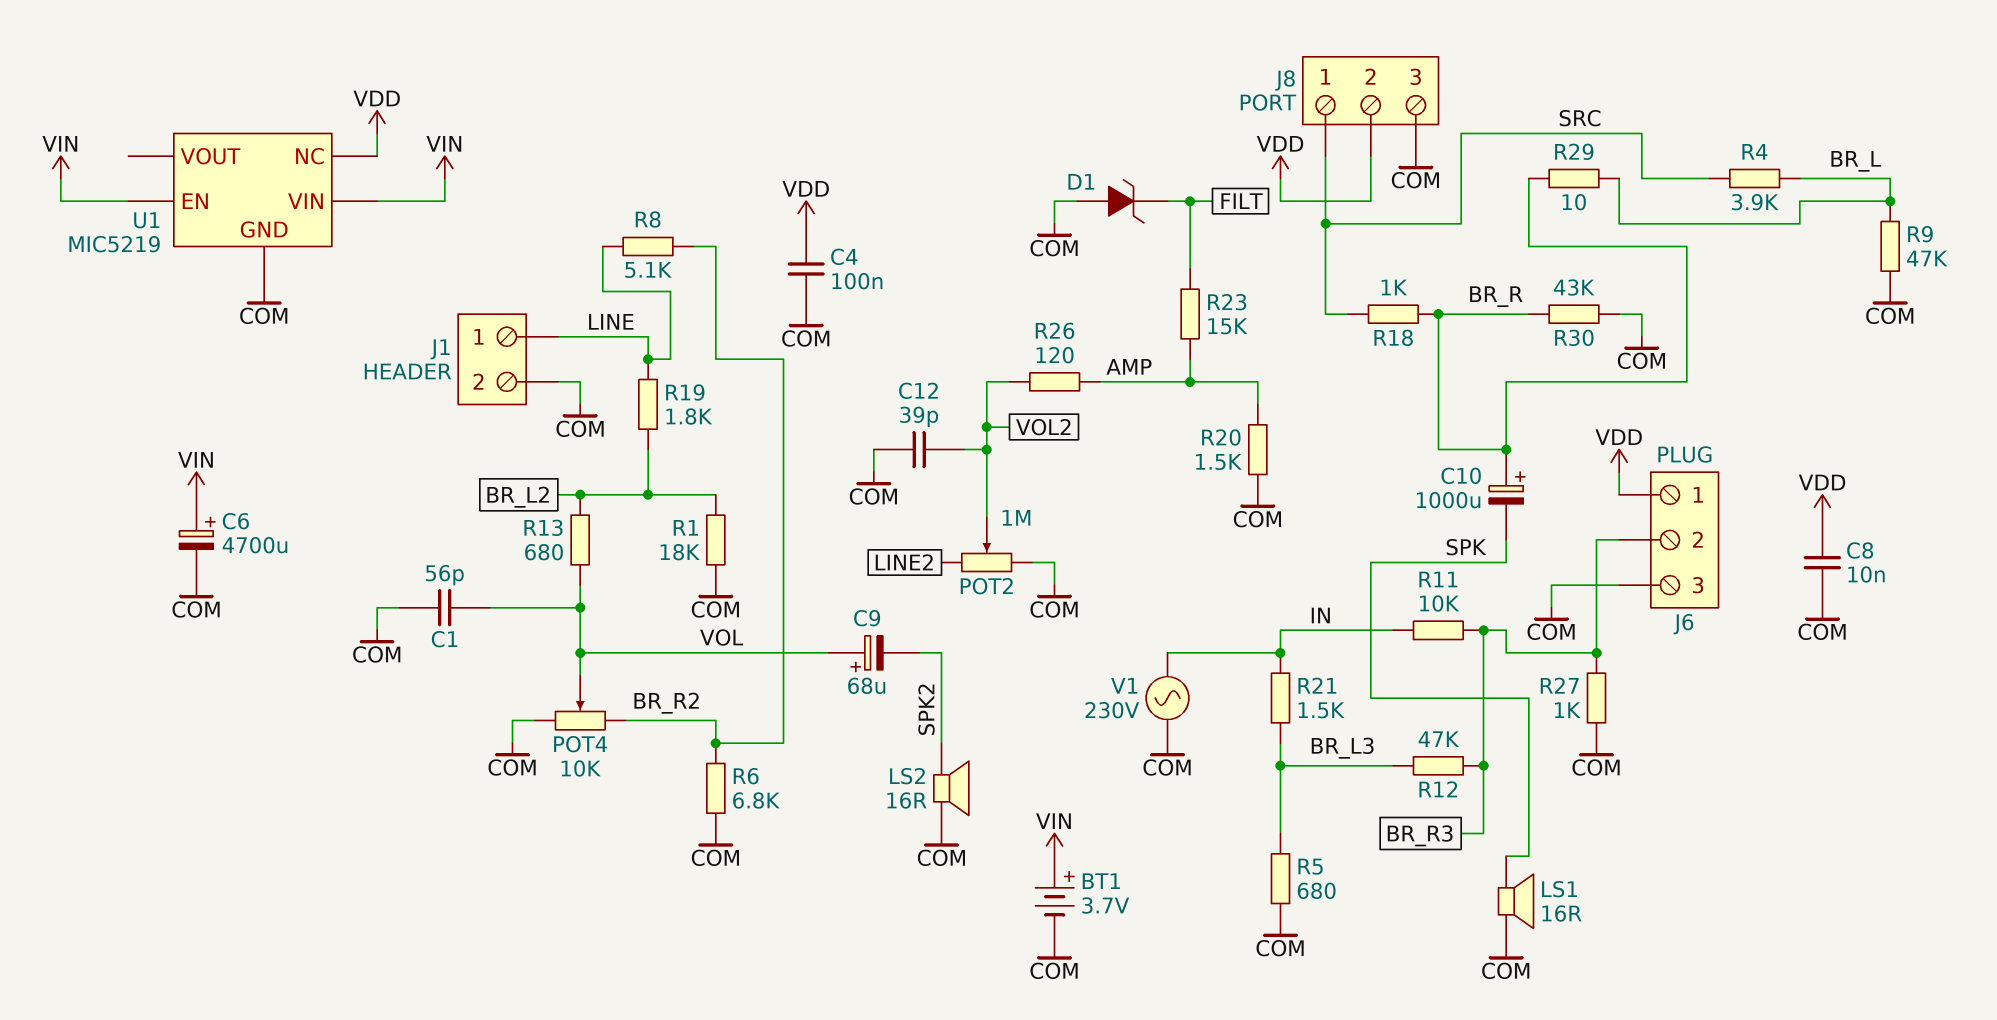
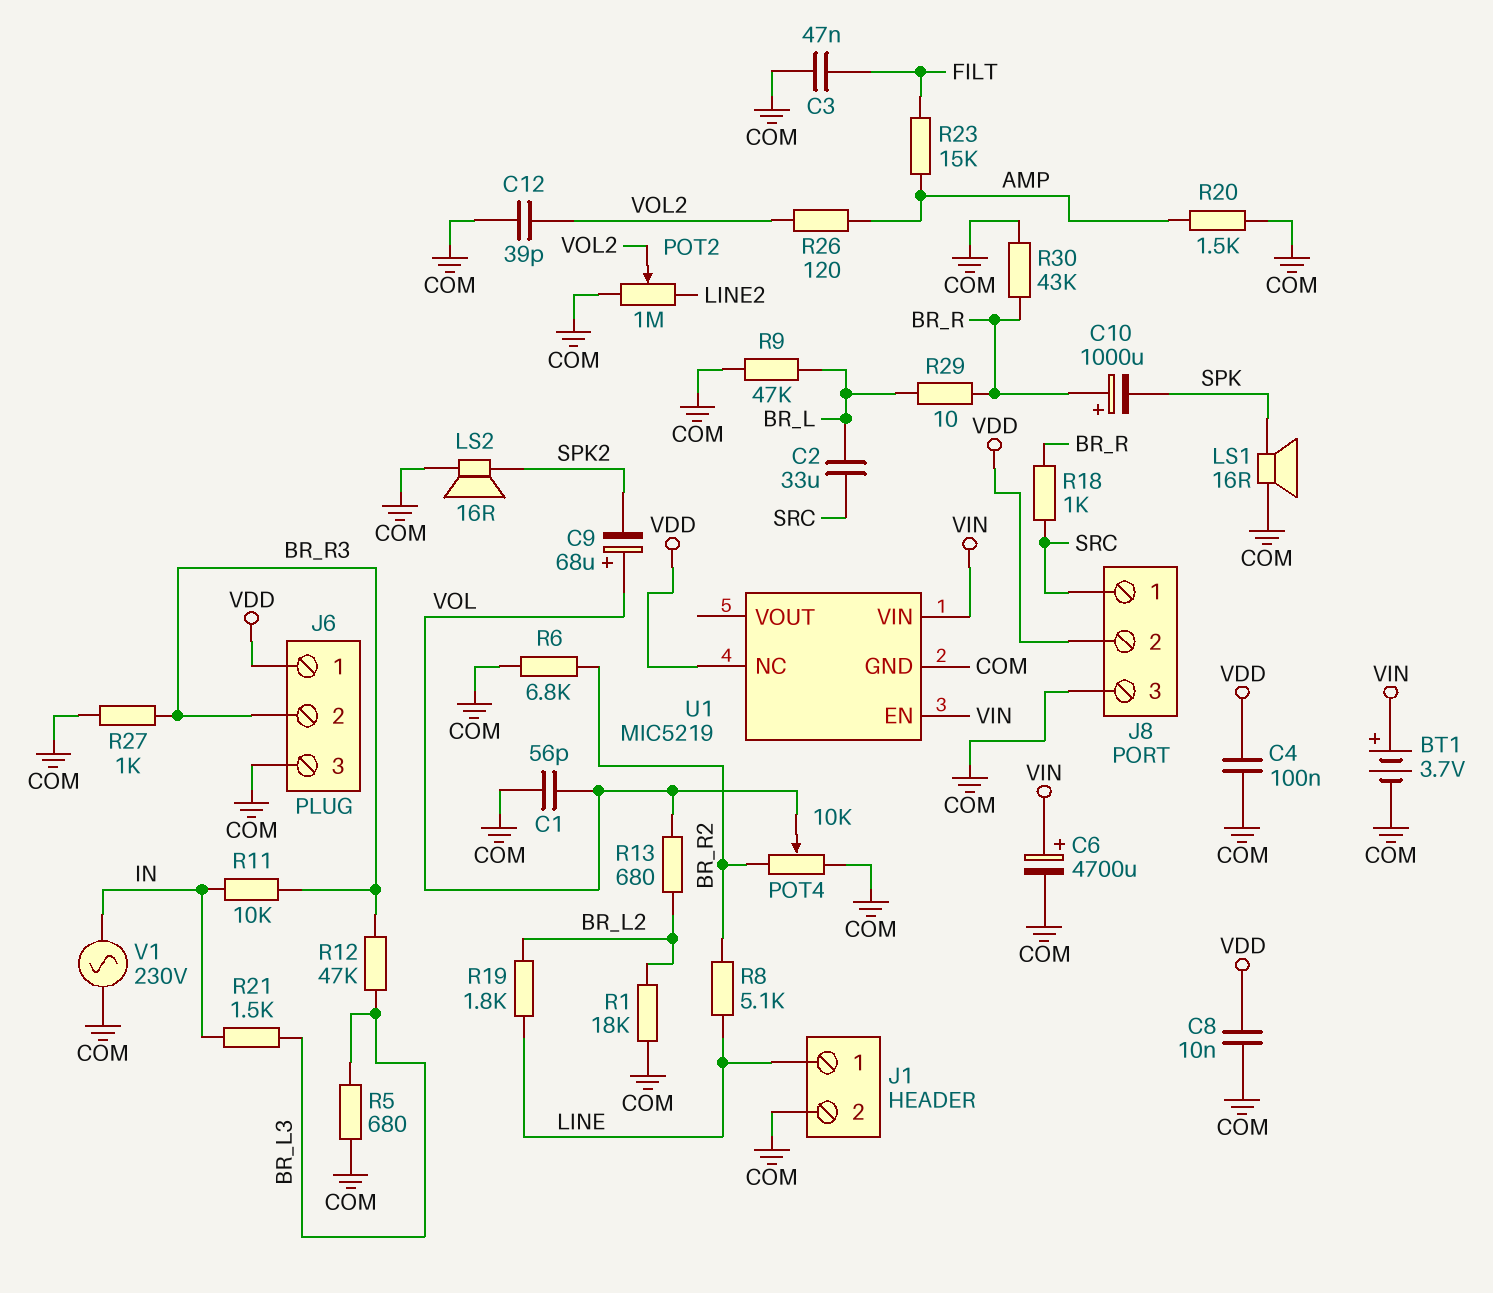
C2: none -> 33uF (BR_L, SRC)
C3: none -> 47nF (COM, FILT)
D1: zener (A COM, K FILT) -> none
R4: 3.9k (BR_L, SRC) -> none

